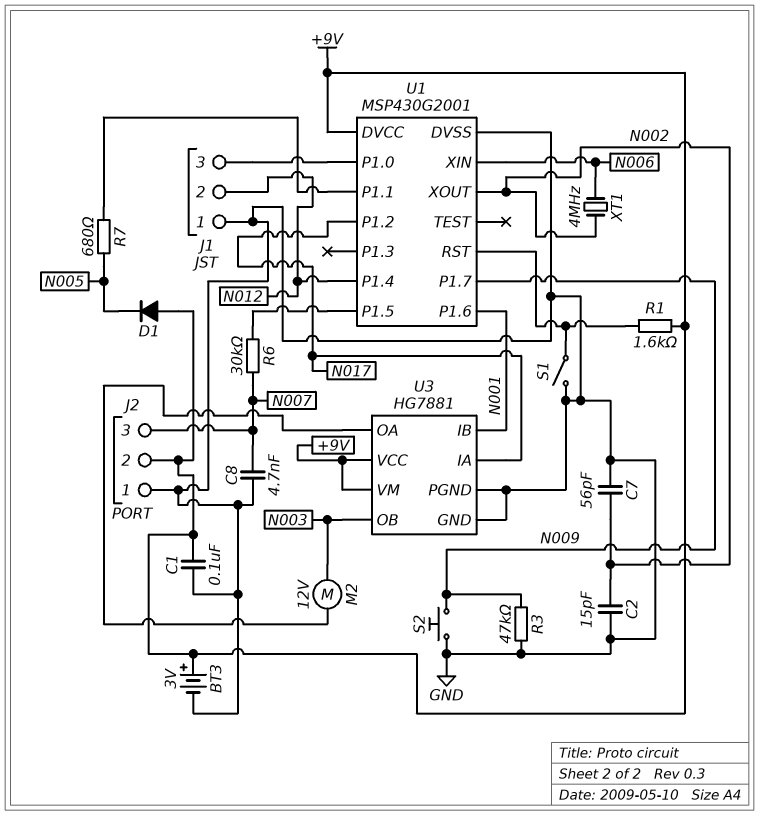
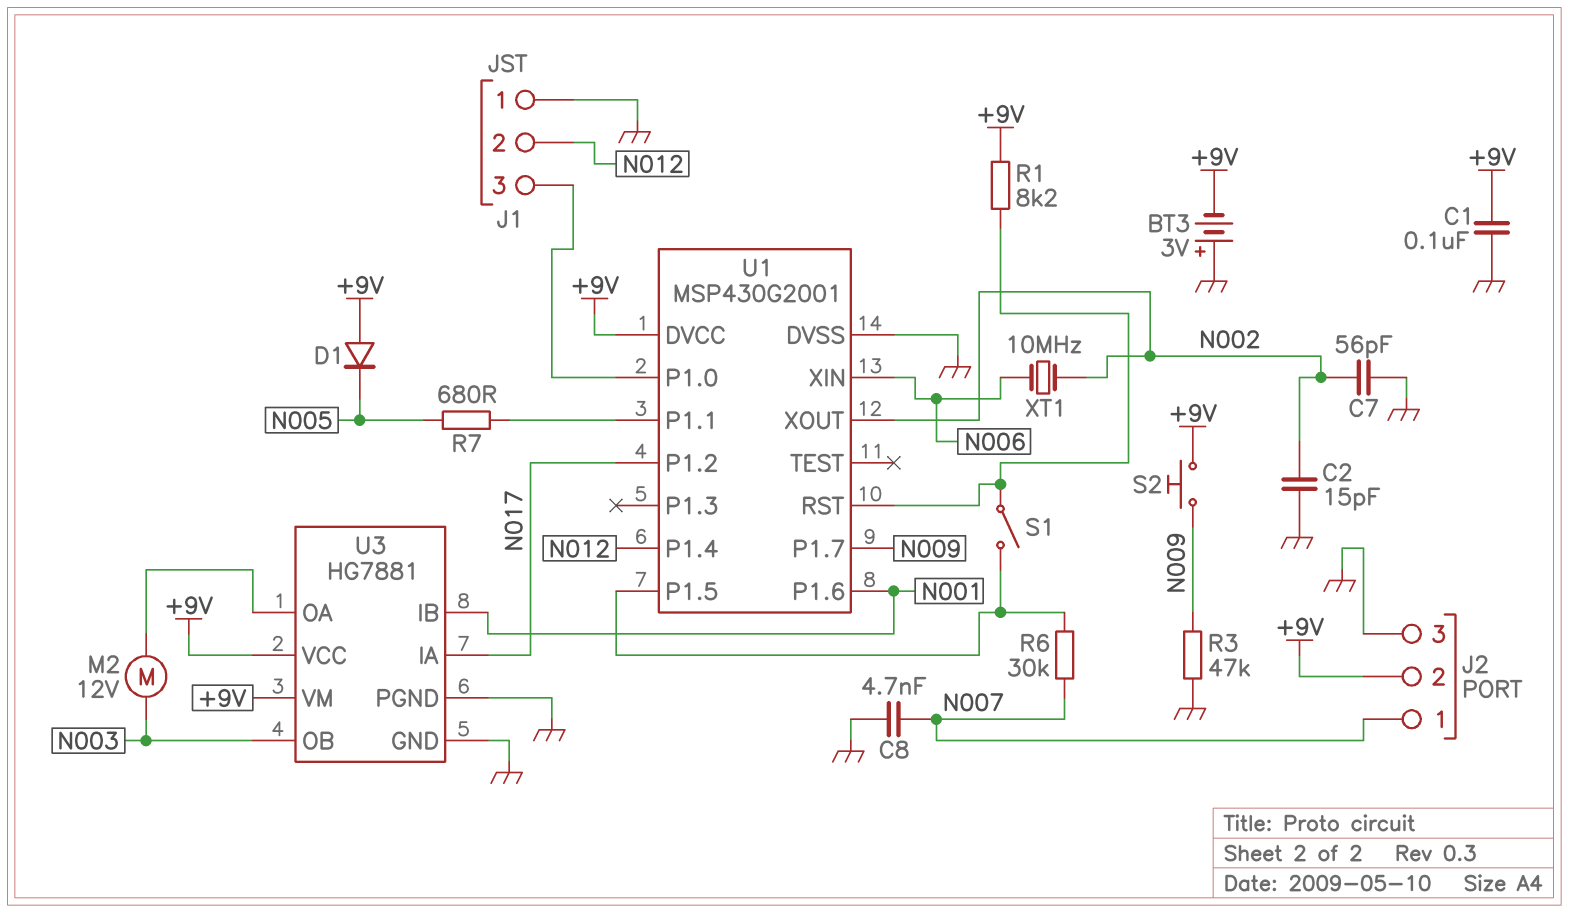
BT3: 3V (plus +9V, minus GND) -> 3V (plus GND, minus +9V)
J2 pin 1: GND -> N007
J2 pin 3: N007 -> GND
R1: 1.6k (+9V, U1/RST) -> 8.2k (+9V, U1/RST)
S1: switch (GND, U1/RST) -> switch (U1/P1.5, U1/RST)
S2: button (GND, N009) -> button (+9V, N009)
XT1: 4MHz (N002, N006) -> 10MHz (N002, N006)

